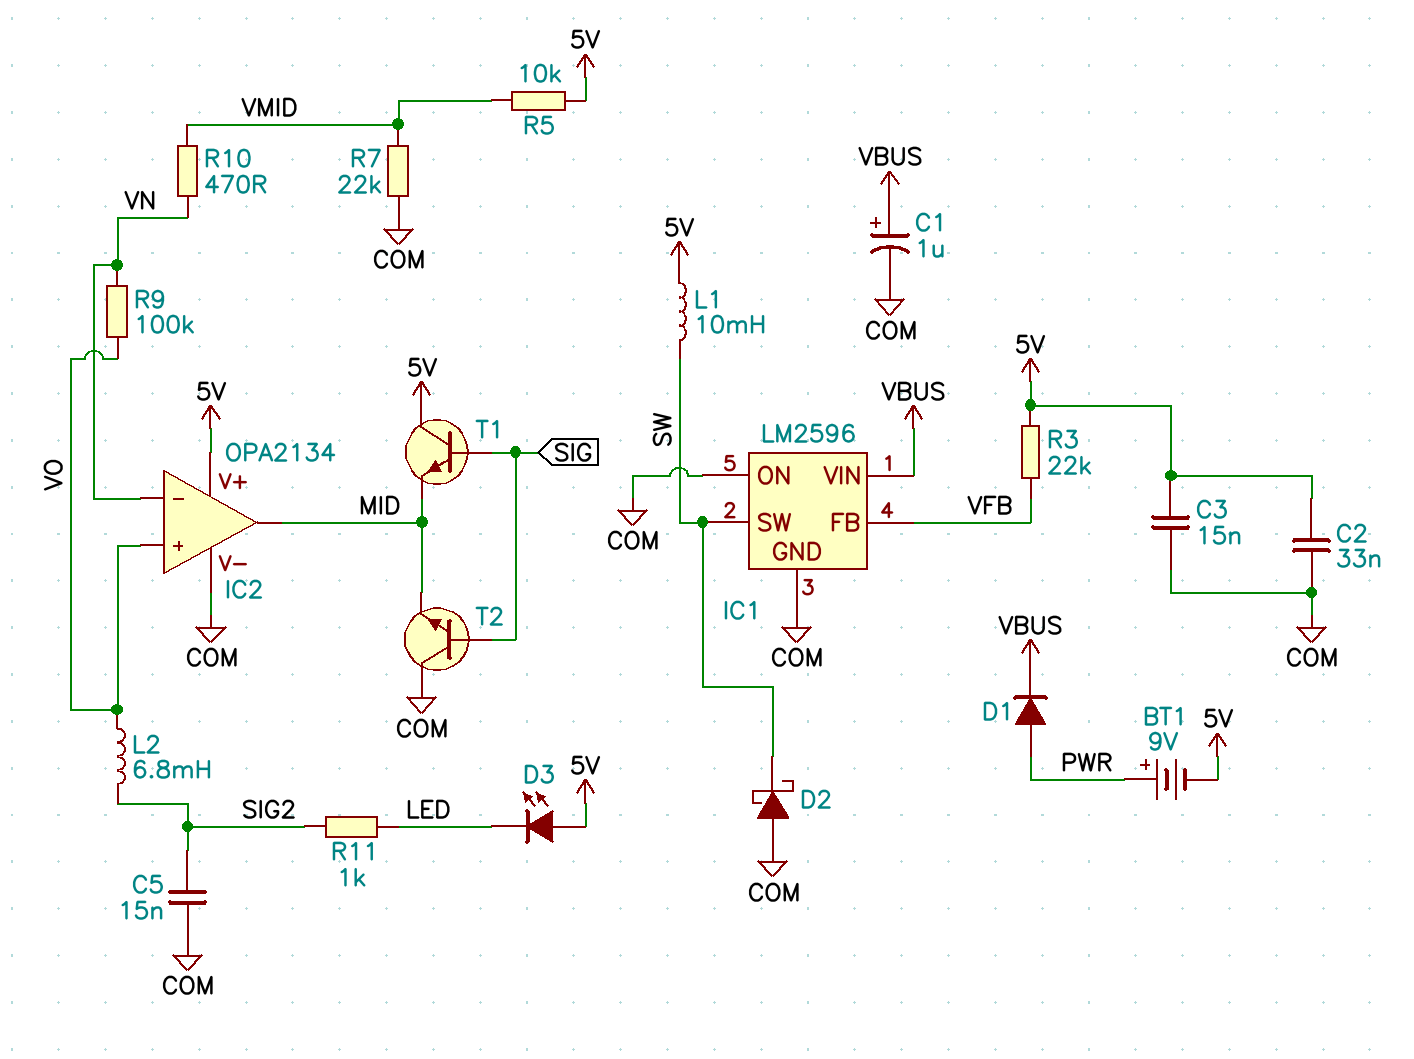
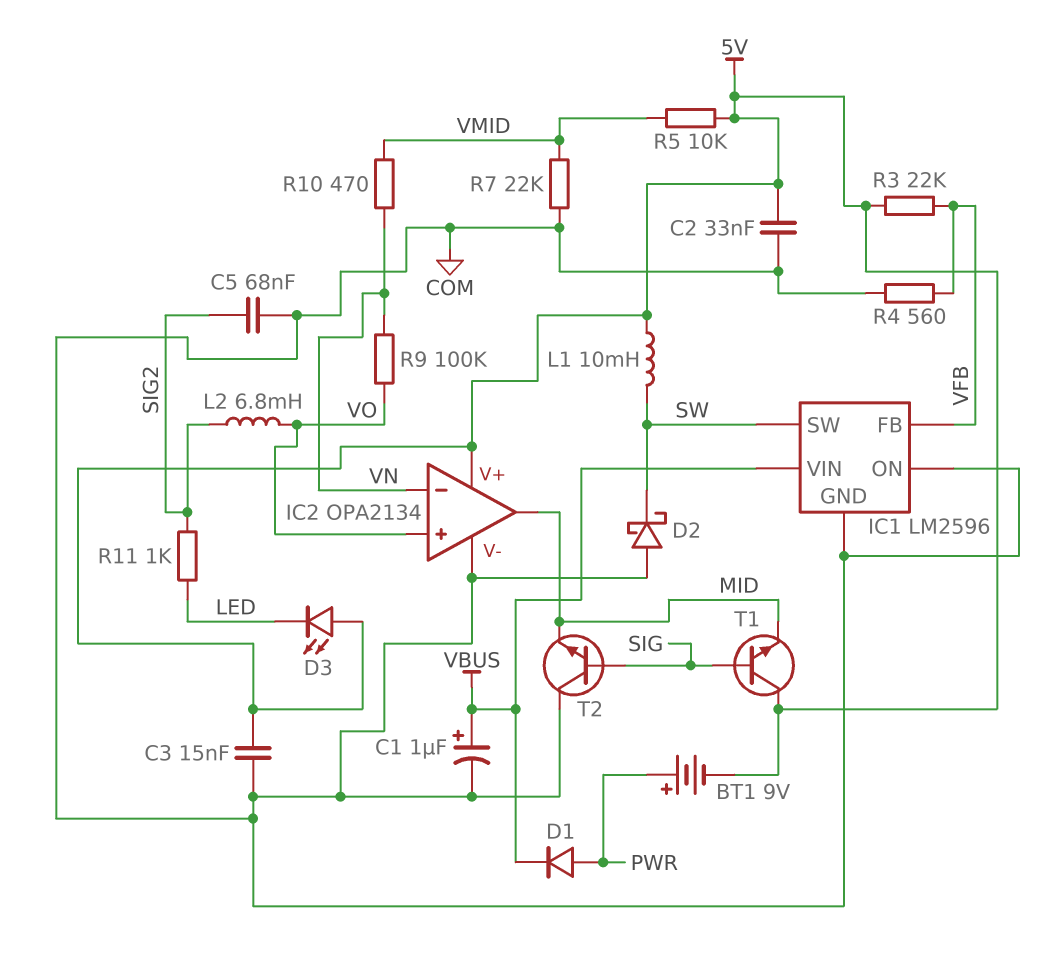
C5: 15nF (COM, SIG2) -> 68nF (COM, SIG2)
R4: none -> 560 (COM, VFB)

